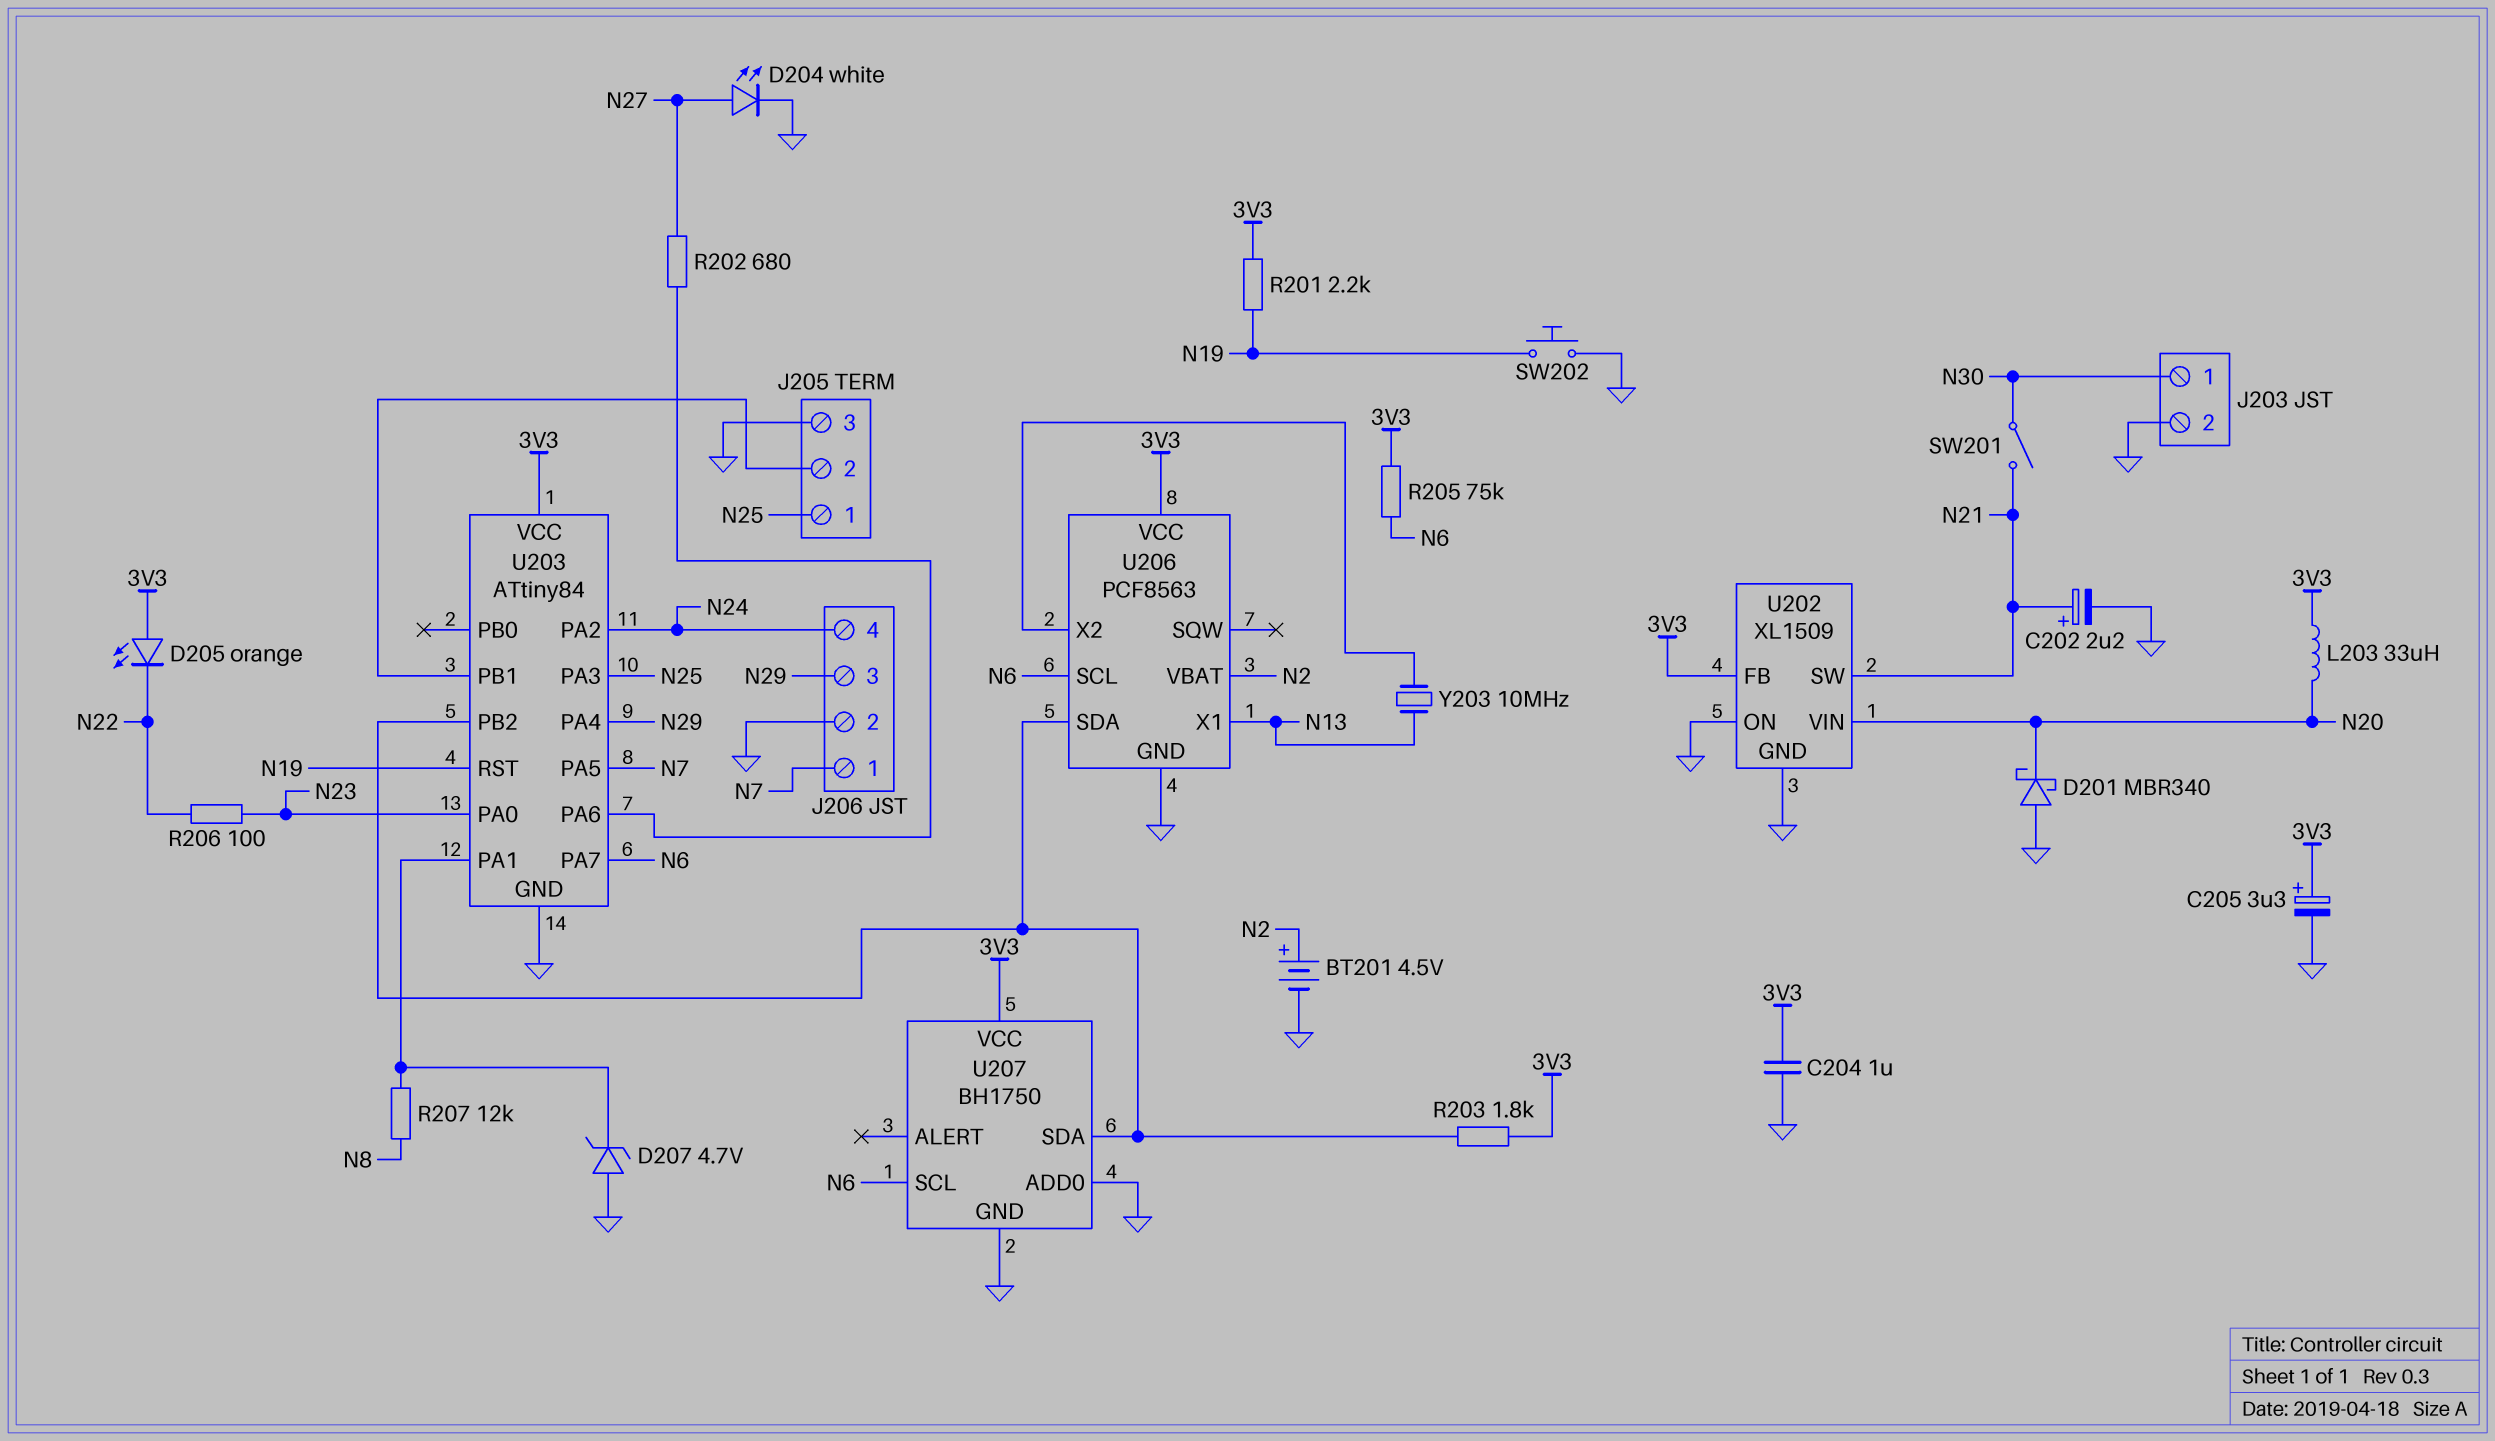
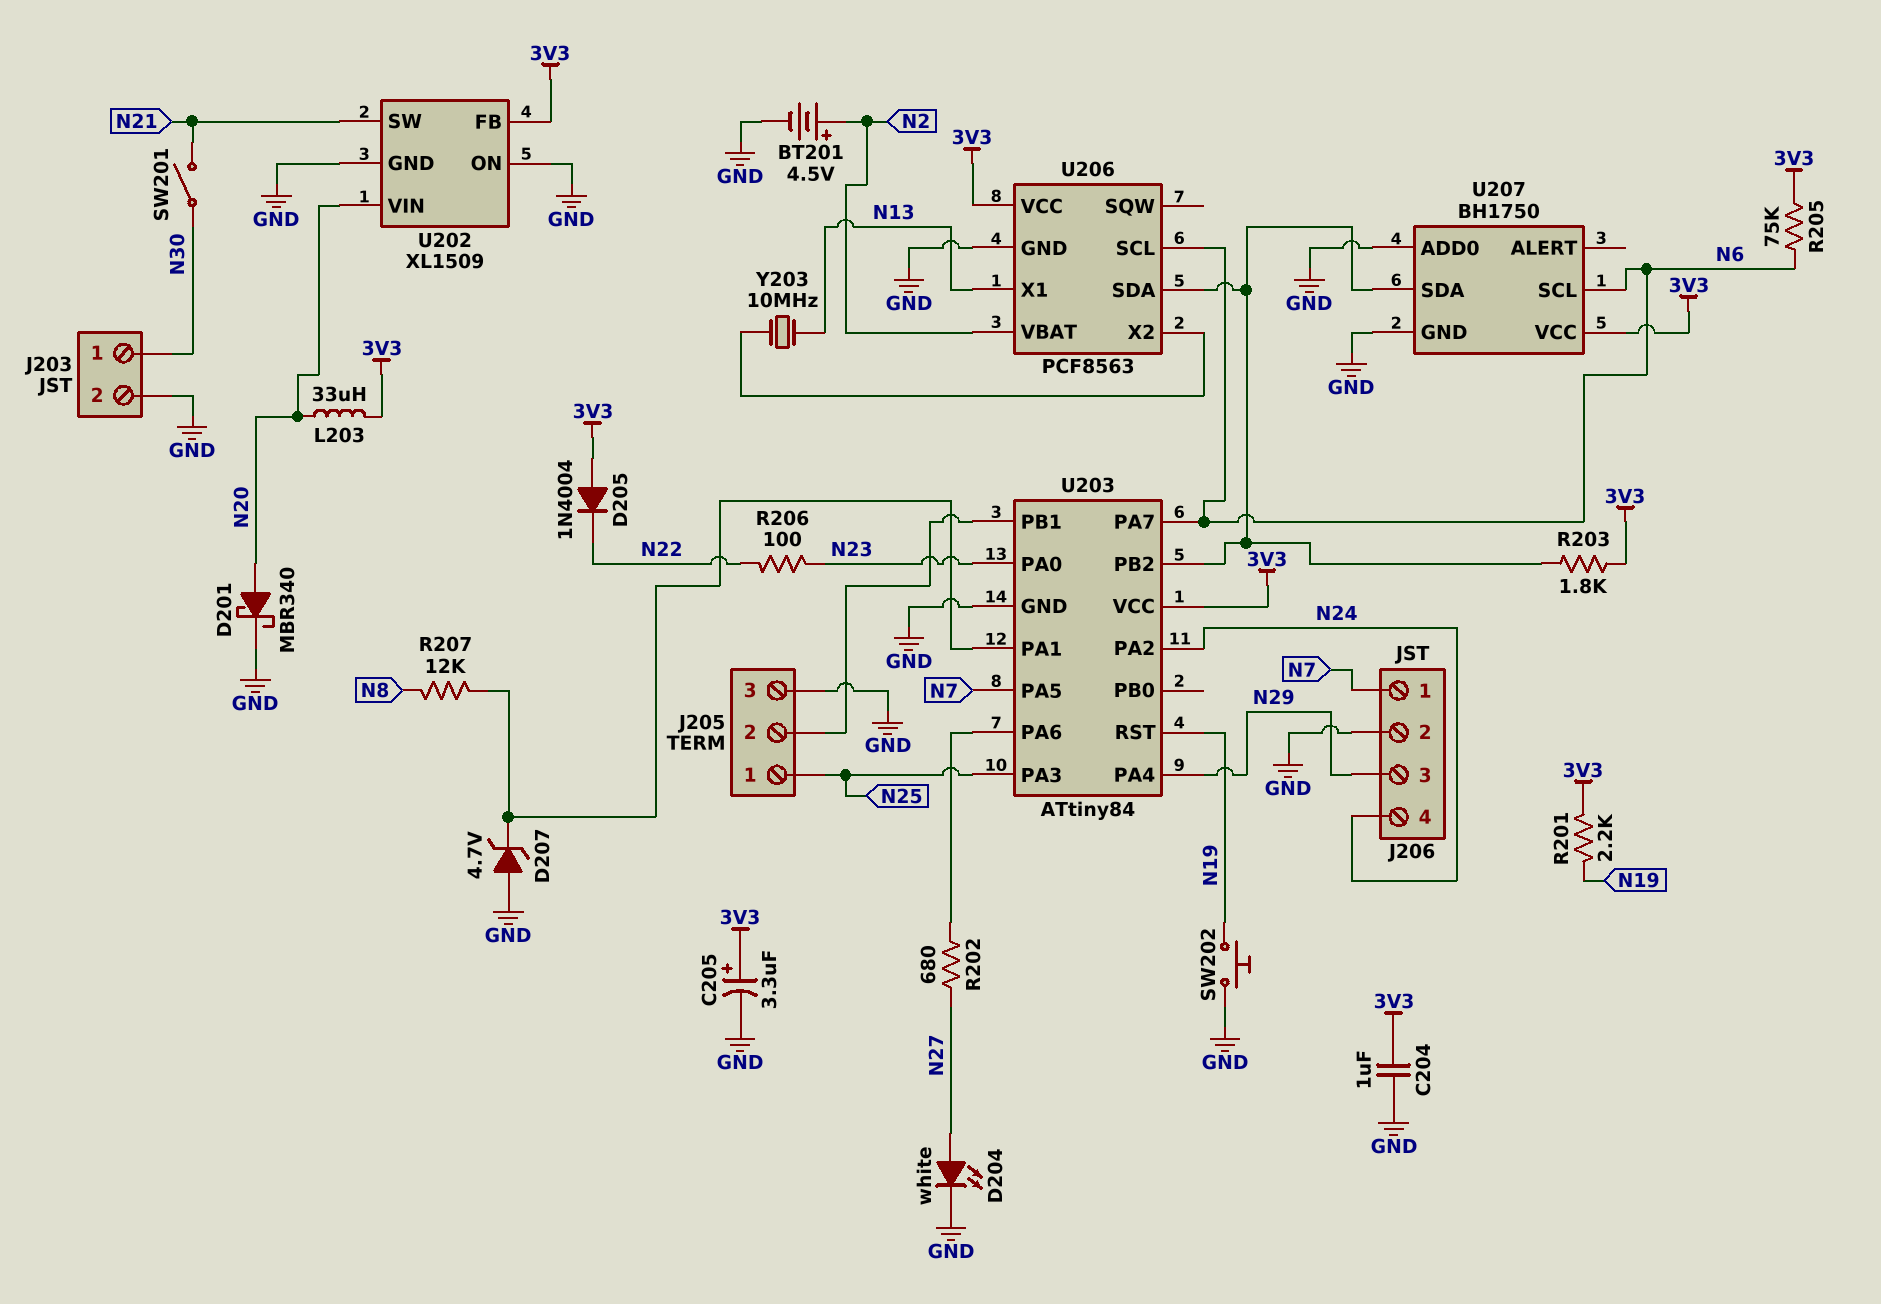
C202: 2.2uF (plus N21, minus GND) -> none
D201: schottky MBR340 (A GND, K N20) -> schottky MBR340 (A N20, K GND)
D205: LED orange (A 3V3, K N22) -> diode 1N4004 (A 3V3, K N22)

